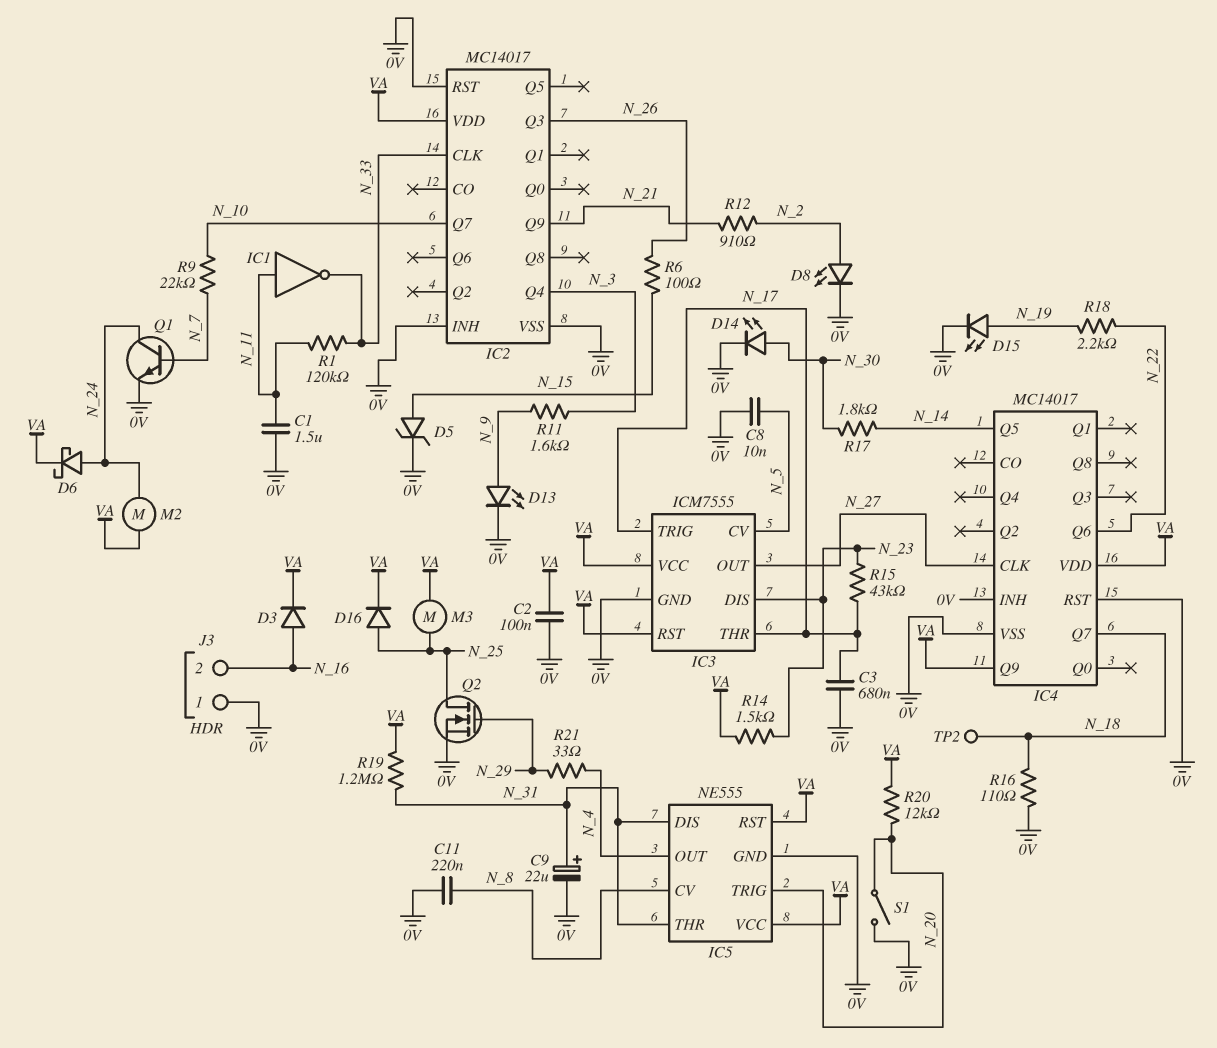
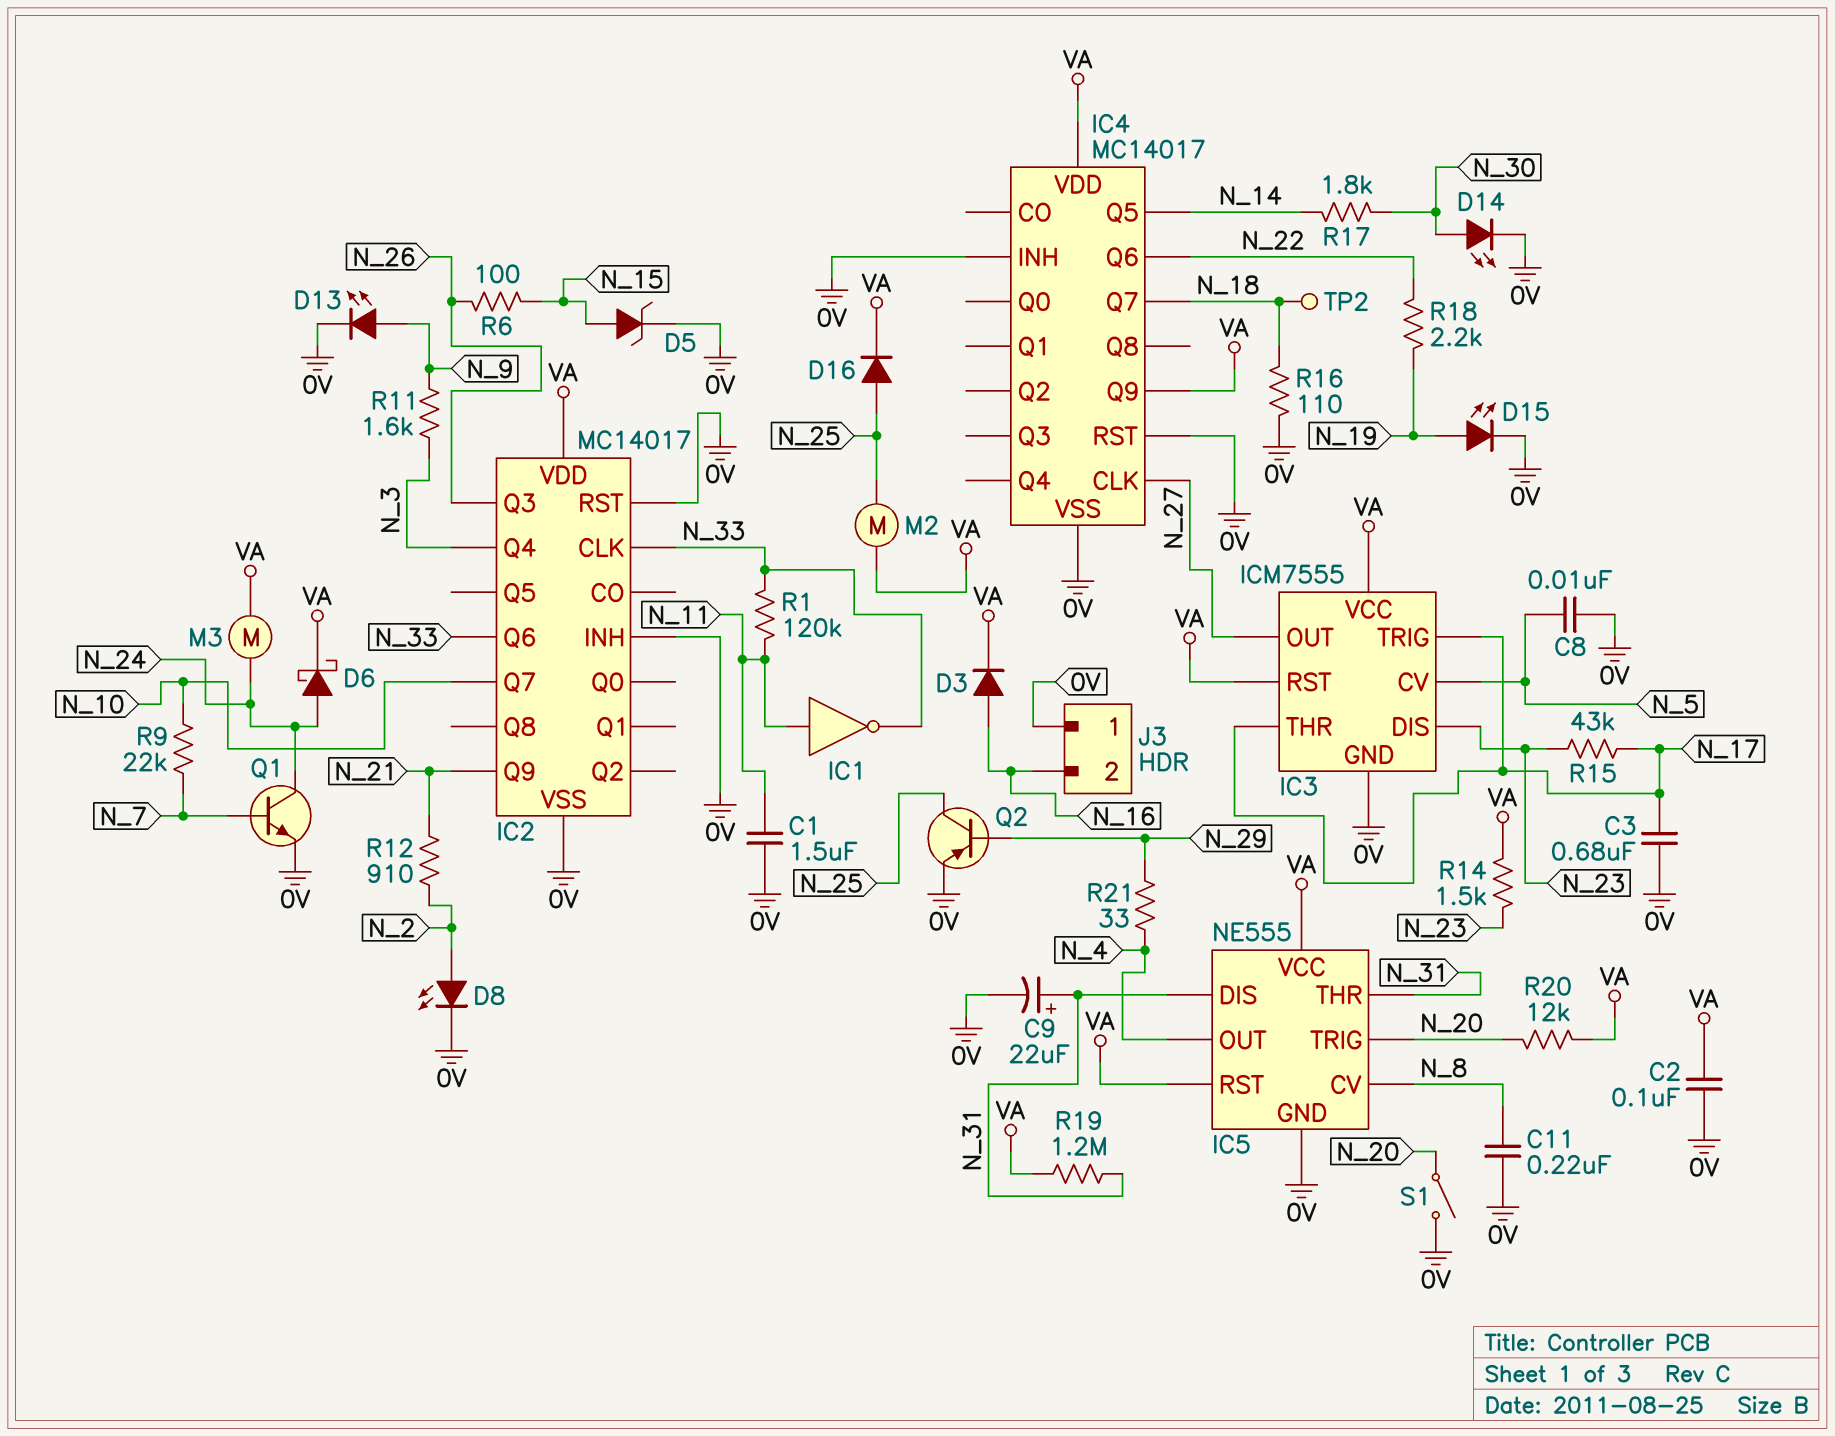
IC2 pin Q6: none -> N_33
M2: motor (N_24, VA) -> motor (N_25, VA)
M3: motor (N_25, VA) -> motor (N_24, VA)
Q2: NMOS (G N_29, D N_25, S 0V) -> PNP (B N_29, C N_25, E 0V)

